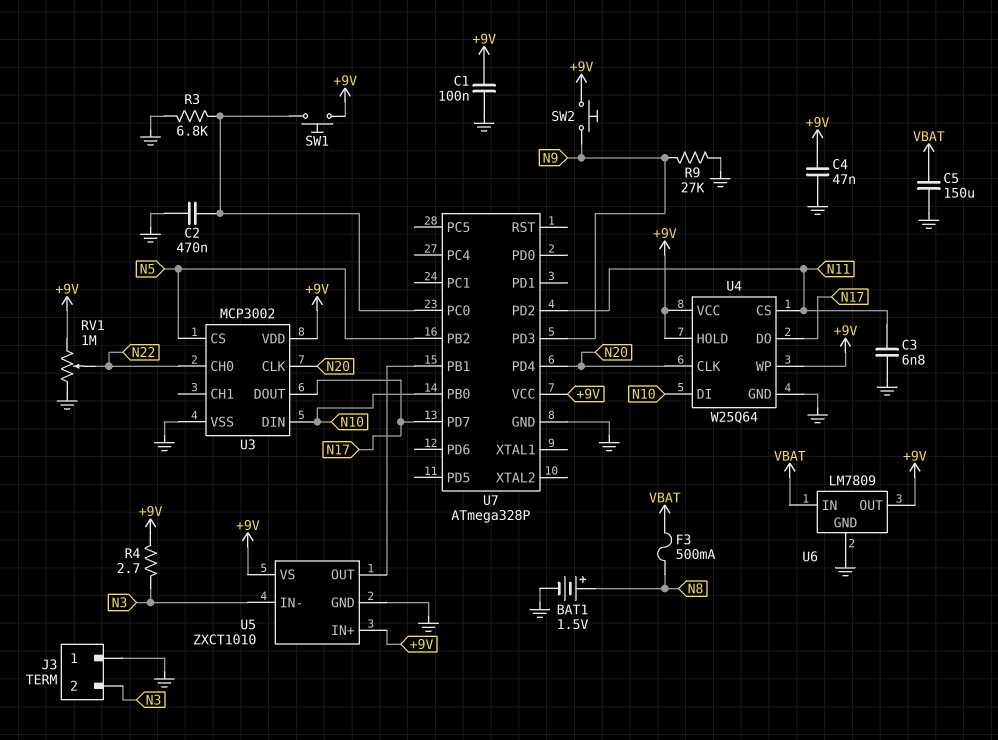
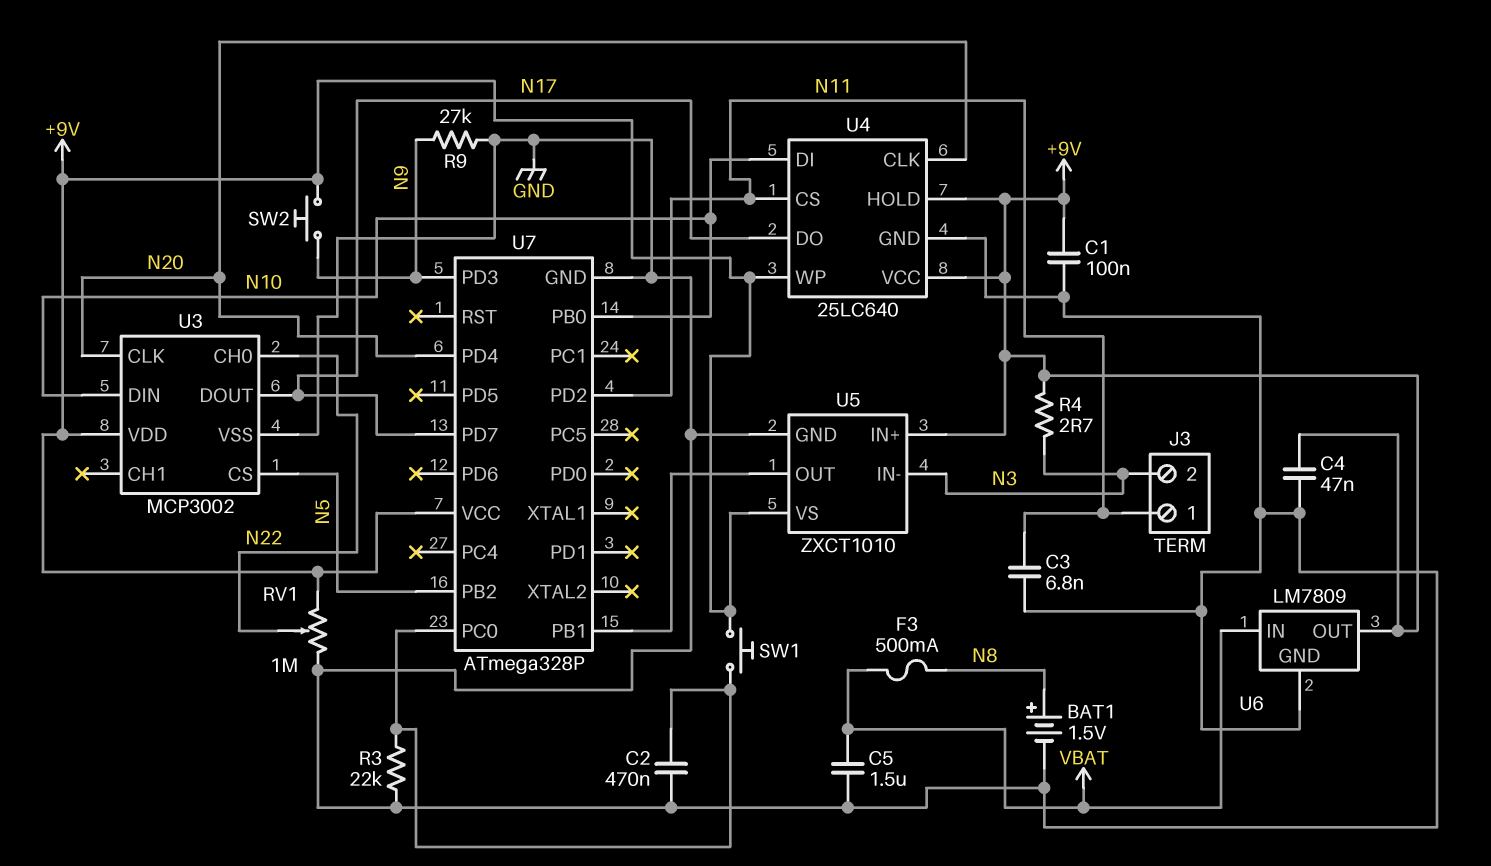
C5: 150uF (GND, VBAT) -> 1.5uF (GND, VBAT)
J3 pin 1: GND -> N11
R3: 6.8k (GND, U7/PC0) -> 22k (GND, U7/PC0)
U4: W25Q64 -> 25LC640

